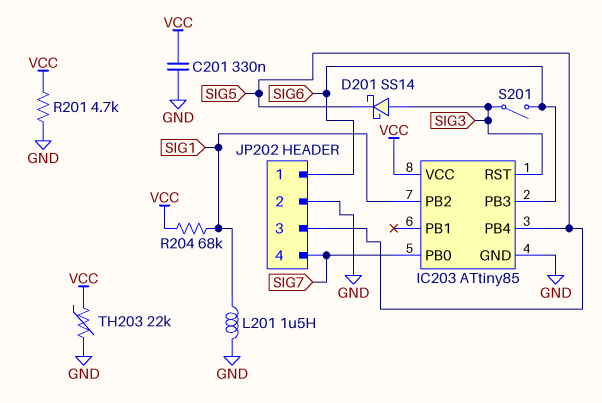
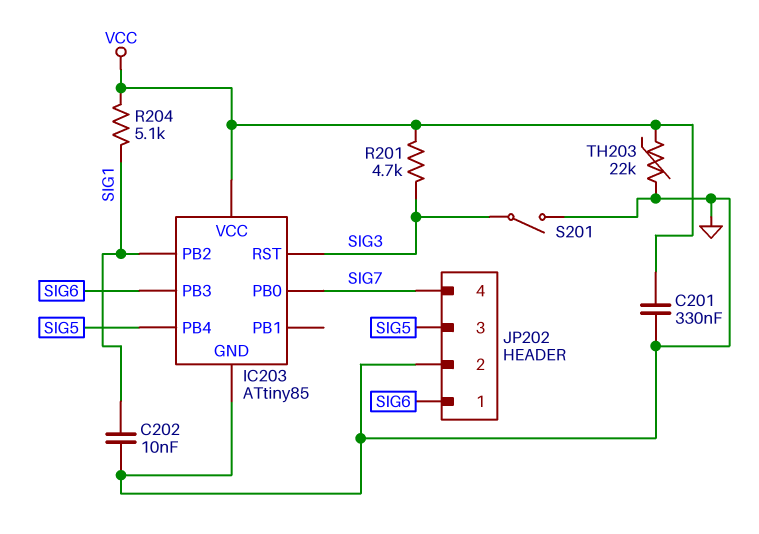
C202: none -> 10nF (GND, SIG1)
D201: schottky SS14 (A SIG3, K SIG5) -> none
L201: 1.5uH (GND, SIG1) -> none
R201: 4.7k (GND, VCC) -> 4.7k (SIG3, VCC)
R204: 68k (SIG1, VCC) -> 5.1k (SIG1, VCC)
S201: switch (SIG3, SIG6) -> switch (GND, SIG3)

